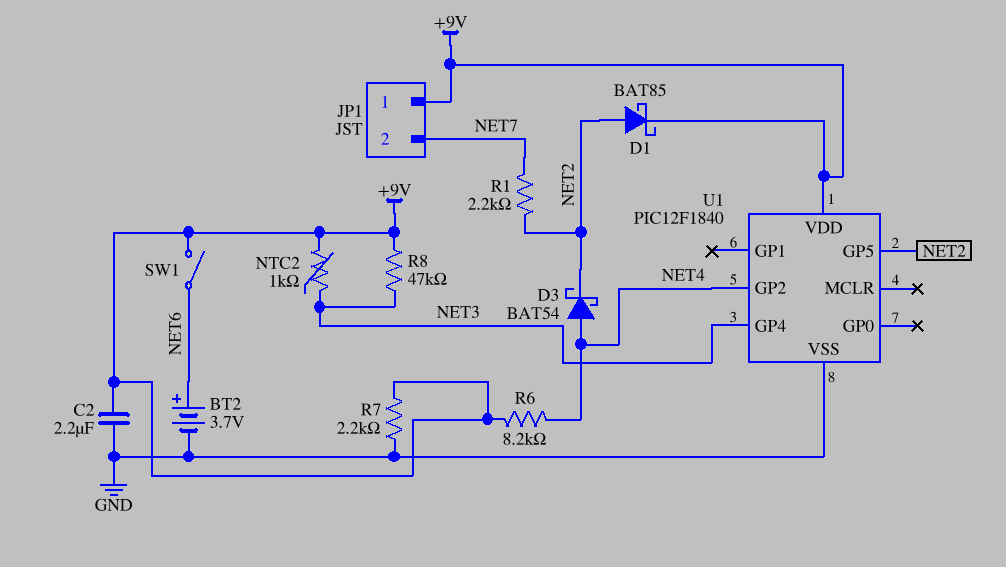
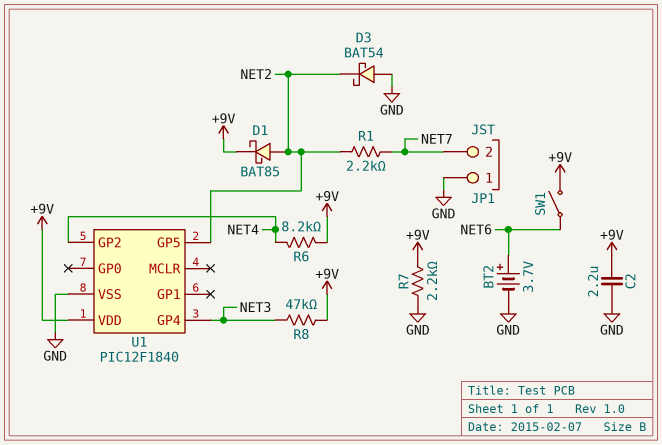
D3: schottky BAT54 (A NET4, K NET2) -> schottky BAT54 (A GND, K NET2)
JP1 pin 1: +9V -> GND
NTC2: 1k (+9V, NET3) -> none

